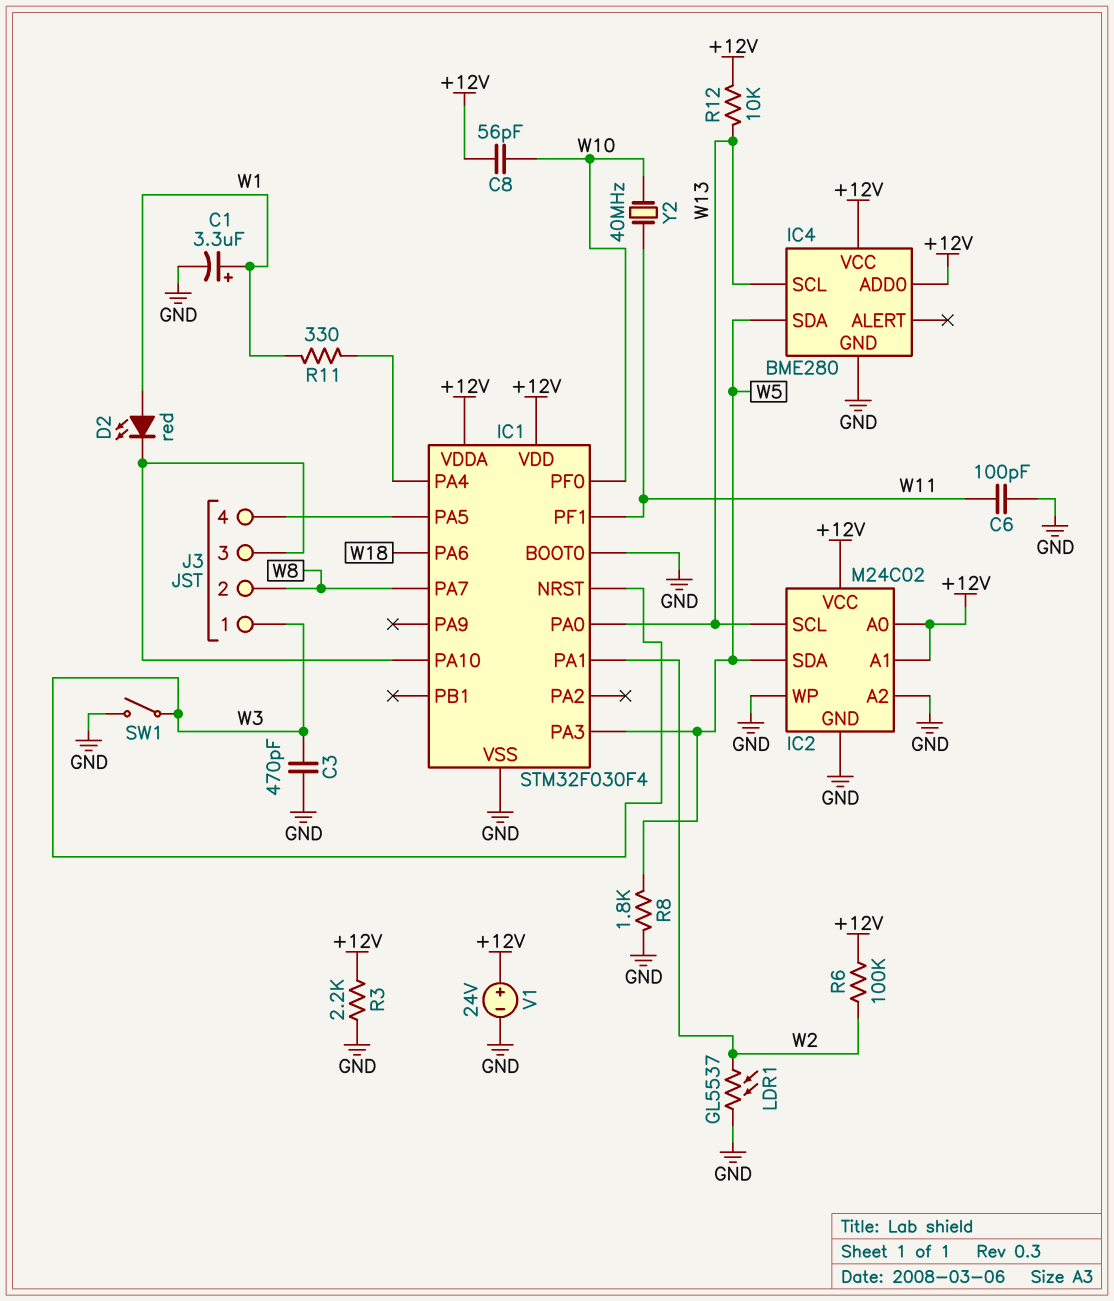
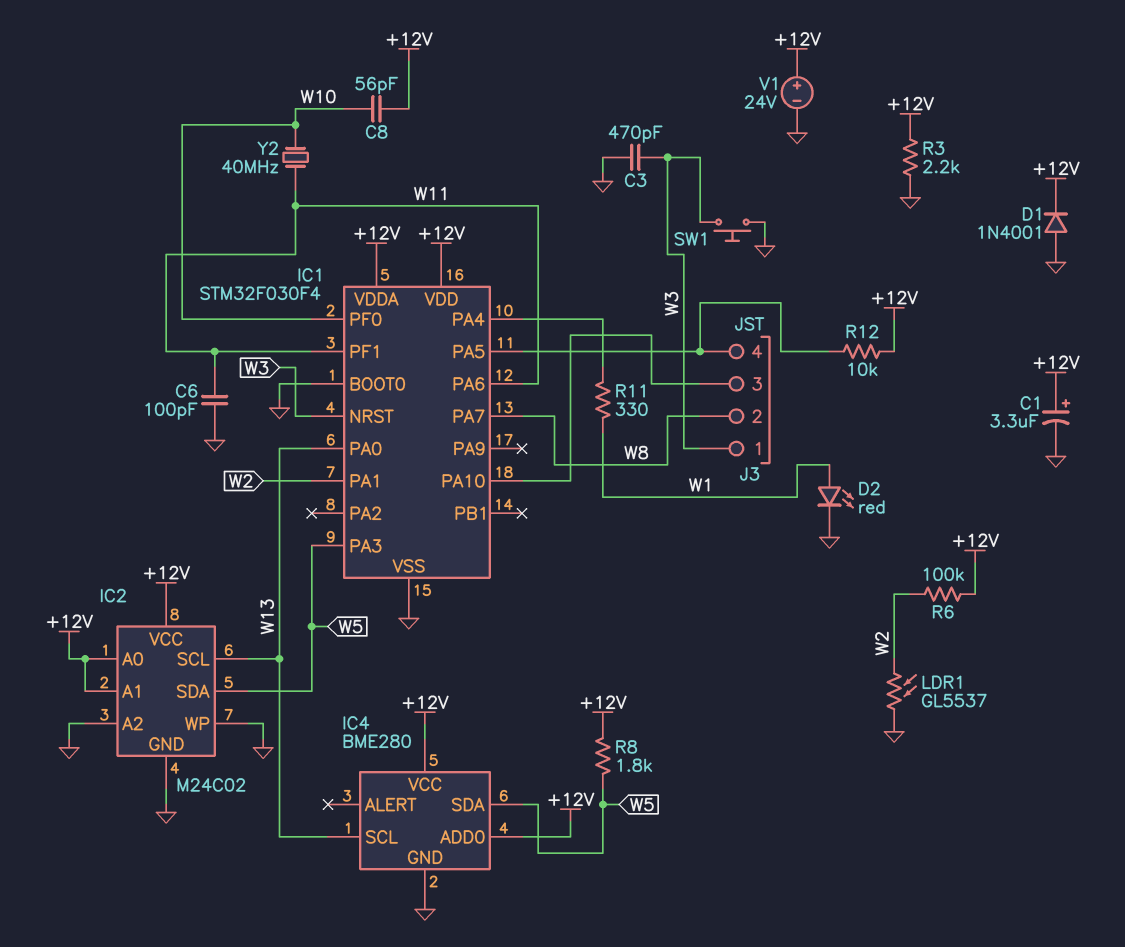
C1: 3.3uF (plus W1, minus GND) -> 3.3uF (plus +12V, minus GND)
D1: none -> diode 1N4001 (A GND, K +12V)
D2: LED red (A W1, K IC1/PA10) -> LED red (A W1, K GND)
IC1 pin PA6: W18 -> W11
R8: 1.8k (GND, W5) -> 1.8k (+12V, W5)
R12: 10k (+12V, W13) -> 10k (+12V, IC1/PA5)
SW1: switch (GND, W3) -> button (GND, W3)

